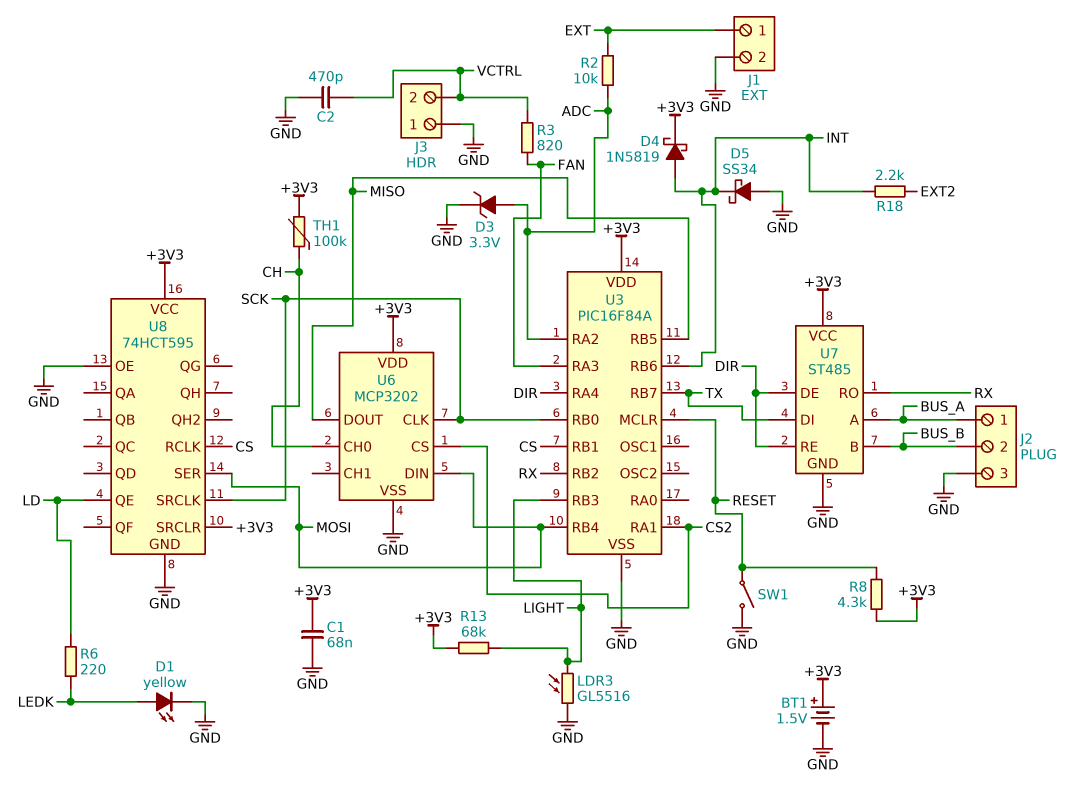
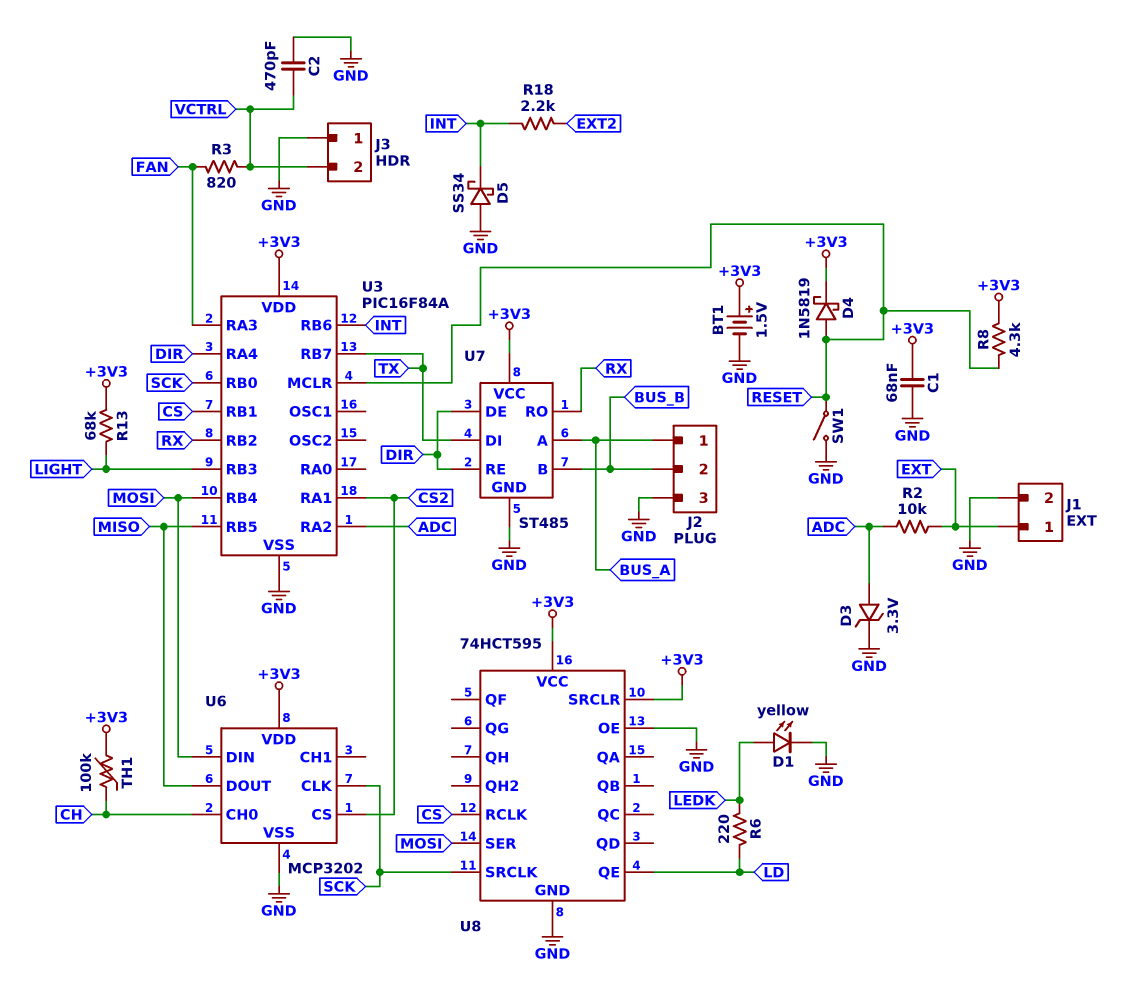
D4: schottky 1N5819 (A INT, K +3V3) -> schottky 1N5819 (A RESET, K +3V3)
LDR3: GL5516 (GND, LIGHT) -> none

